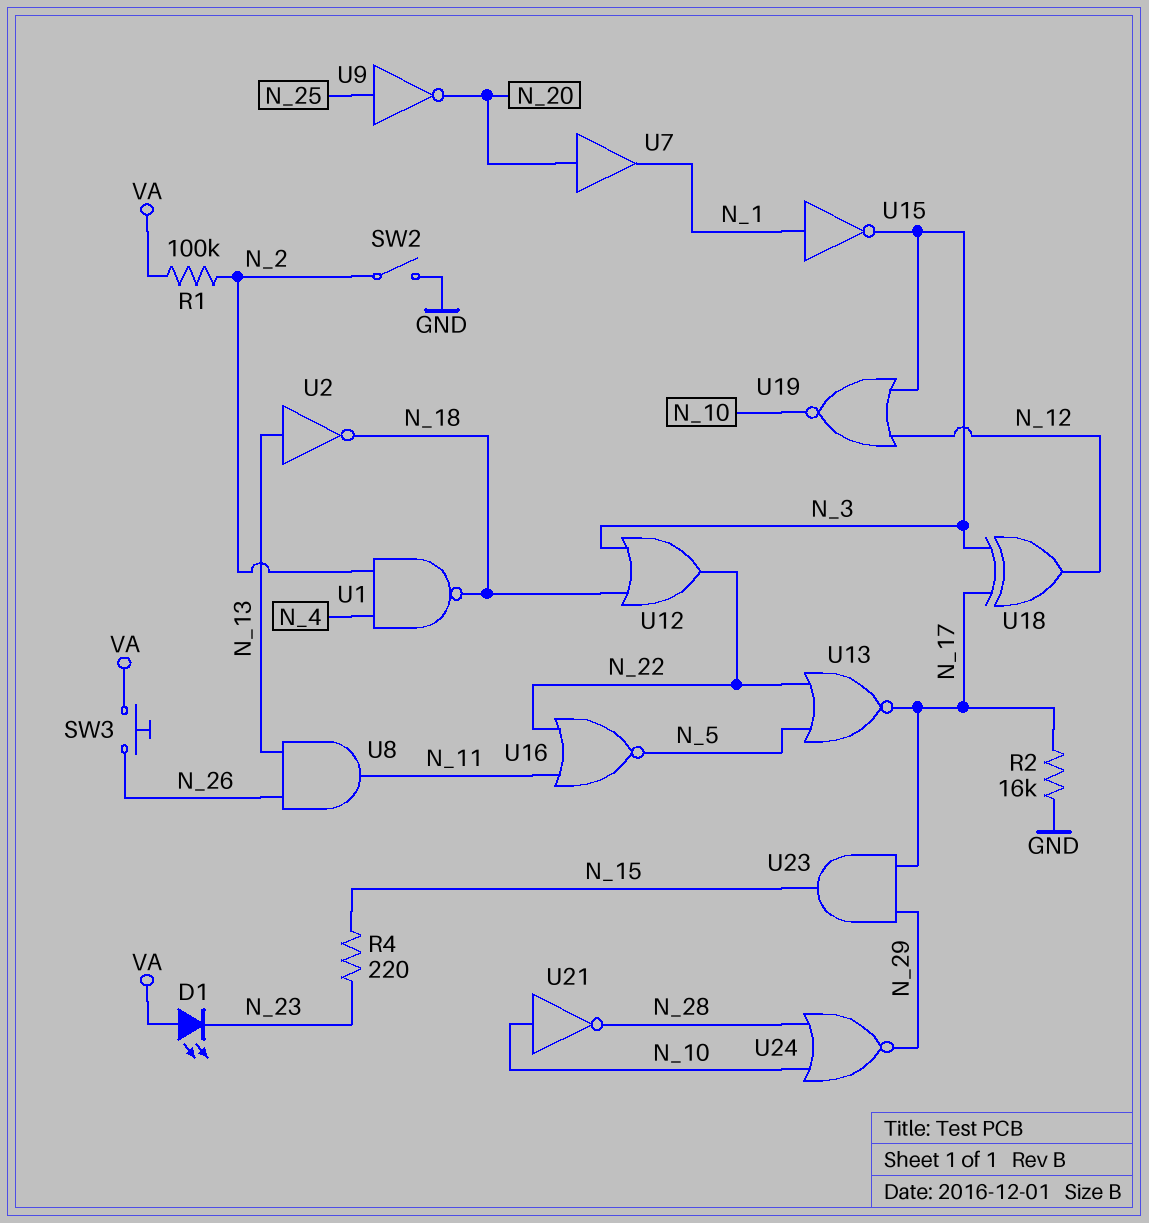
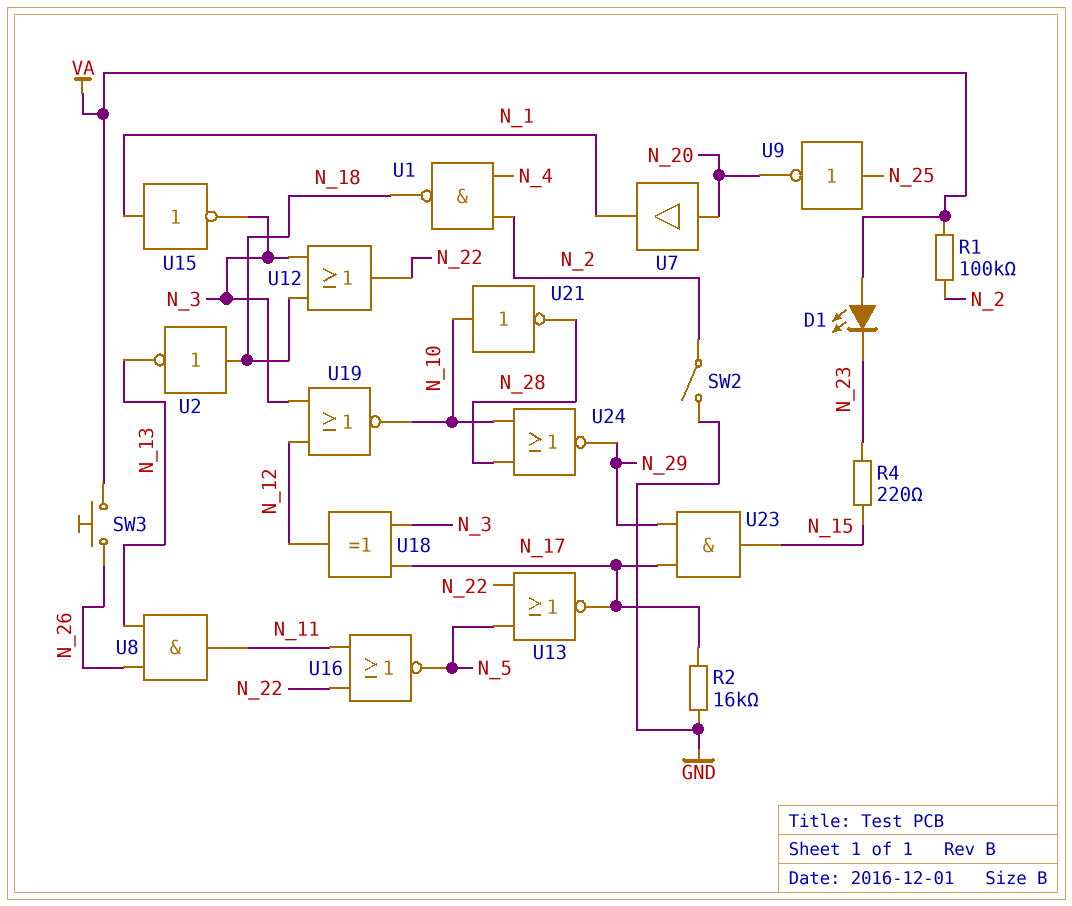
U2: NOT (in N_13, out N_18) -> NOT (in N_18, out N_13)

